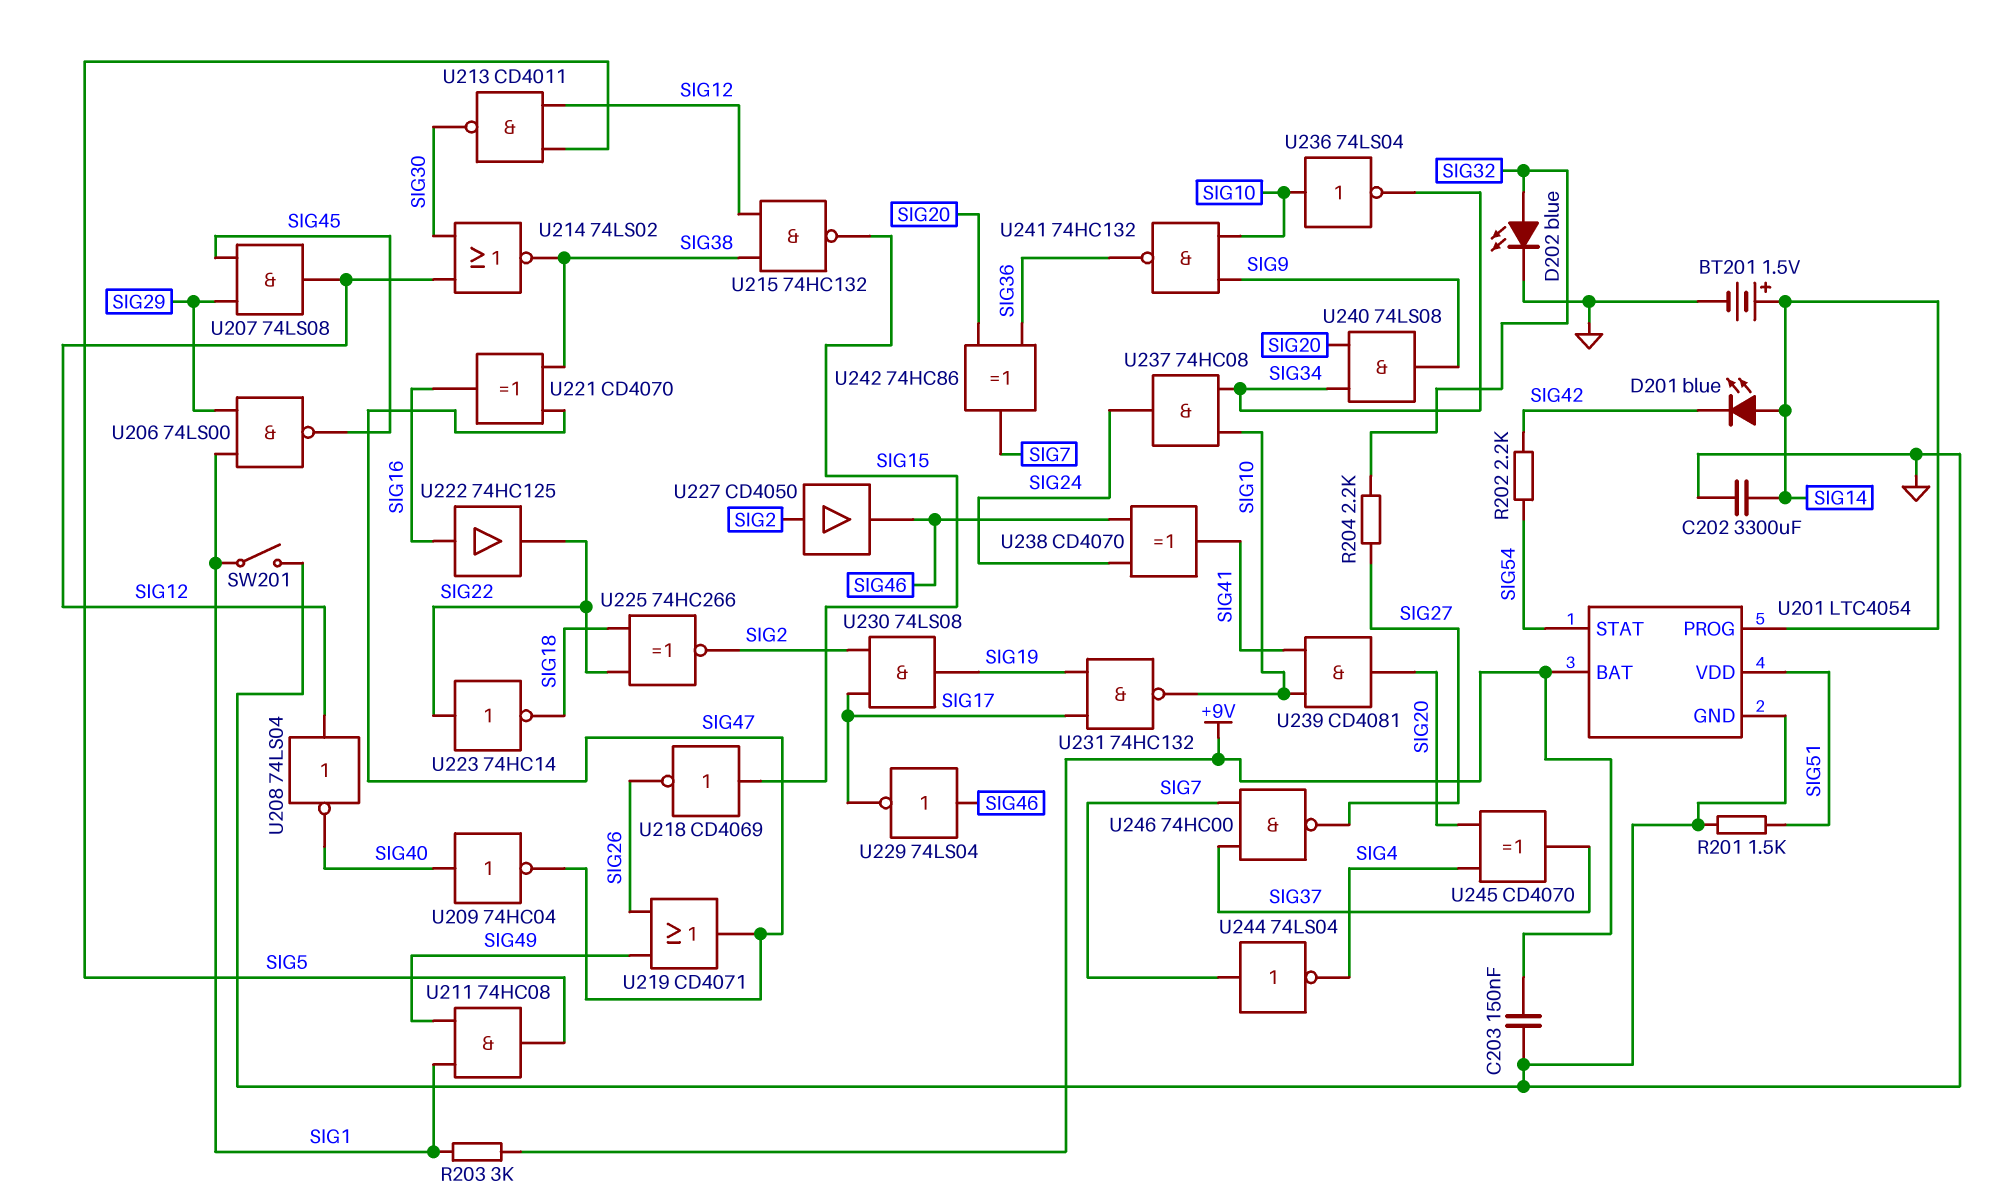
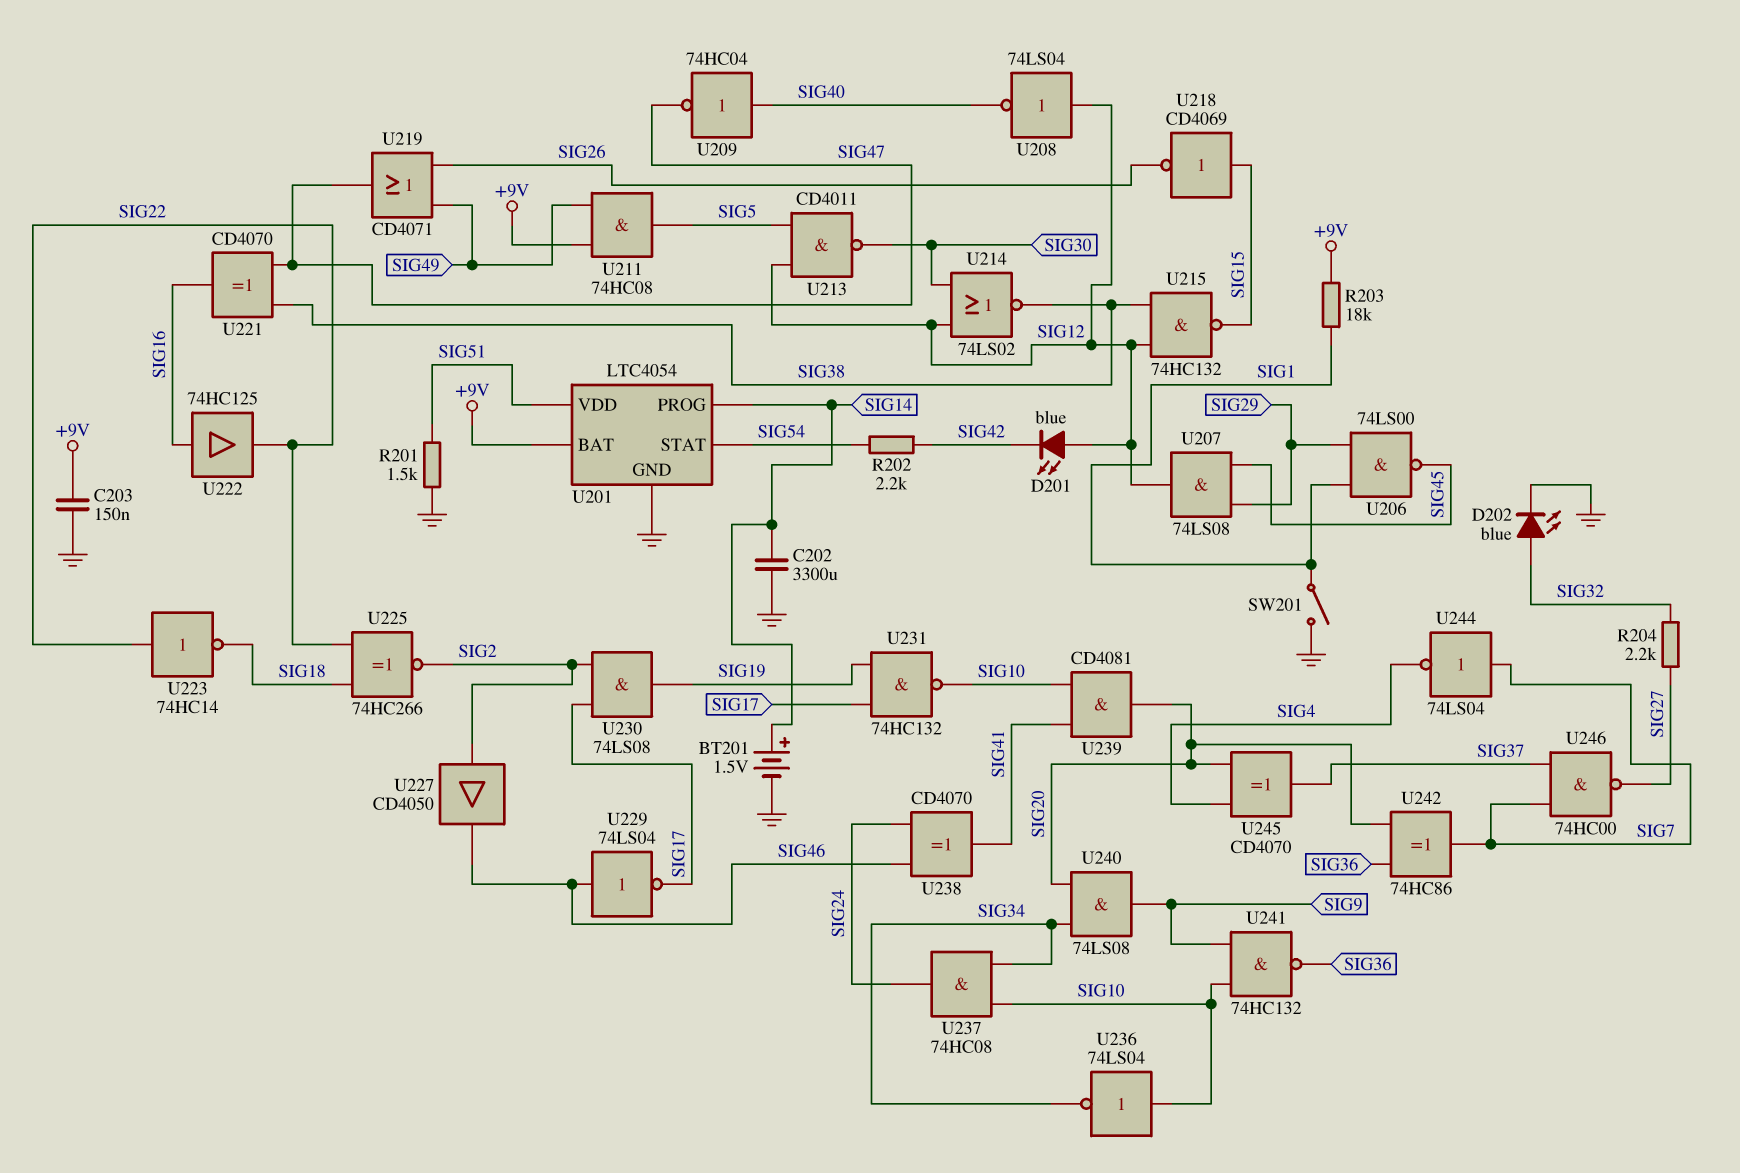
D201: LED blue (A SIG14, K SIG42) -> LED blue (A SIG12, K SIG42)
R203: 3k (+9V, SIG1) -> 18k (+9V, SIG1)
U211: AND 74HC08 (in SIG1, in SIG49, out SIG5) -> AND 74HC08 (in +9V, in SIG49, out SIG5)

